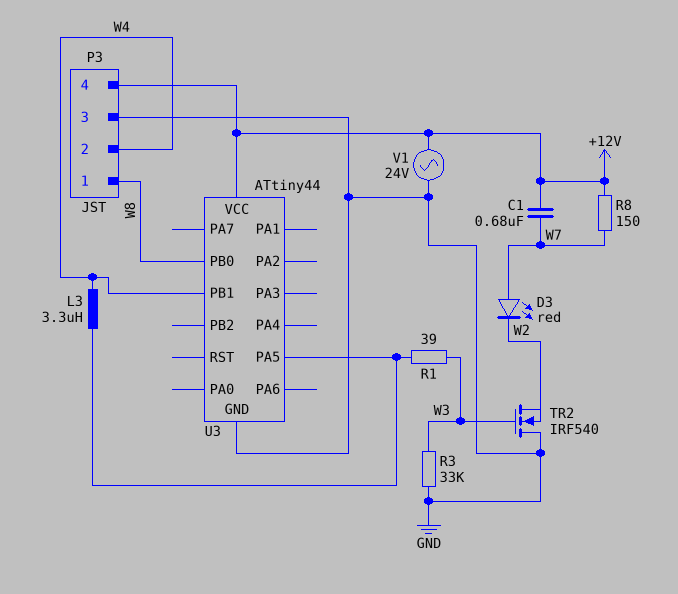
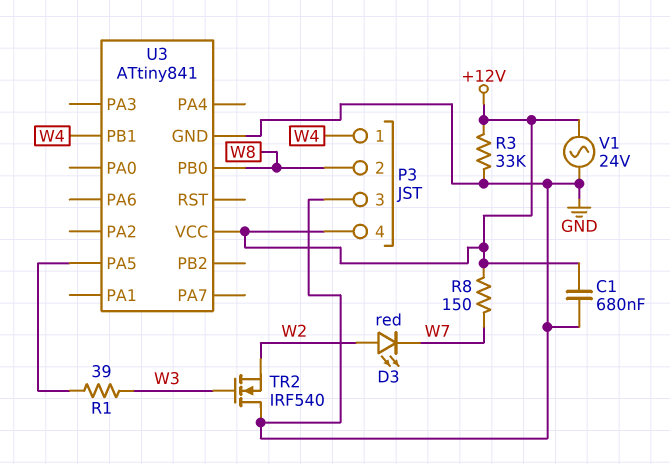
C1: 680nF (+12V, W7) -> 680nF (+12V, GND)
D3: LED red (A W7, K W2) -> LED red (A W2, K W7)
L3: 3.3uH (U3/PA5, W4) -> none
P3 pin 1: W8 -> W4
P3 pin 2: W4 -> W8
R3: 33k (GND, W3) -> 33k (+12V, GND)
U3: ATtiny44 -> ATtiny841

